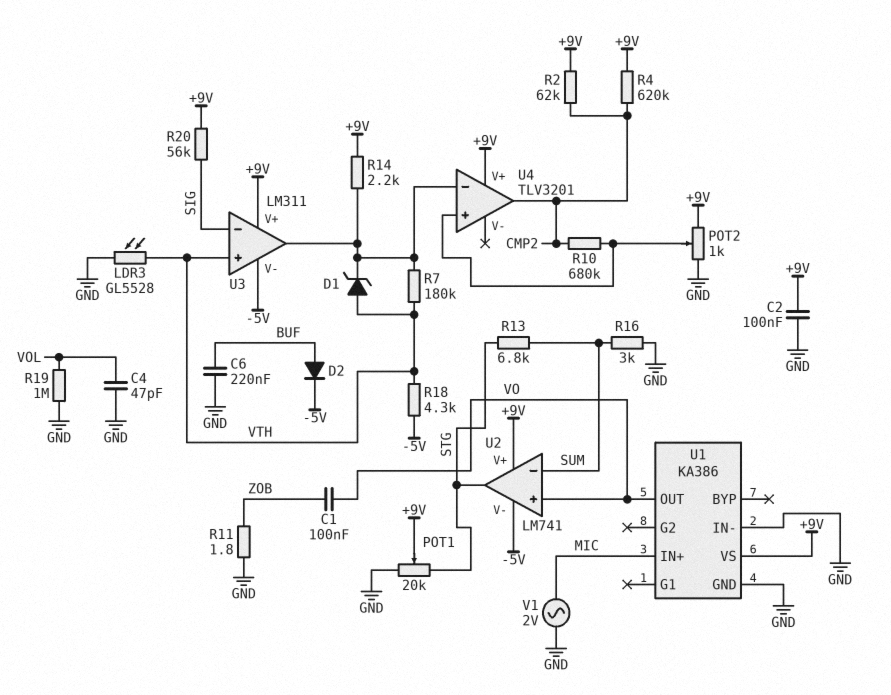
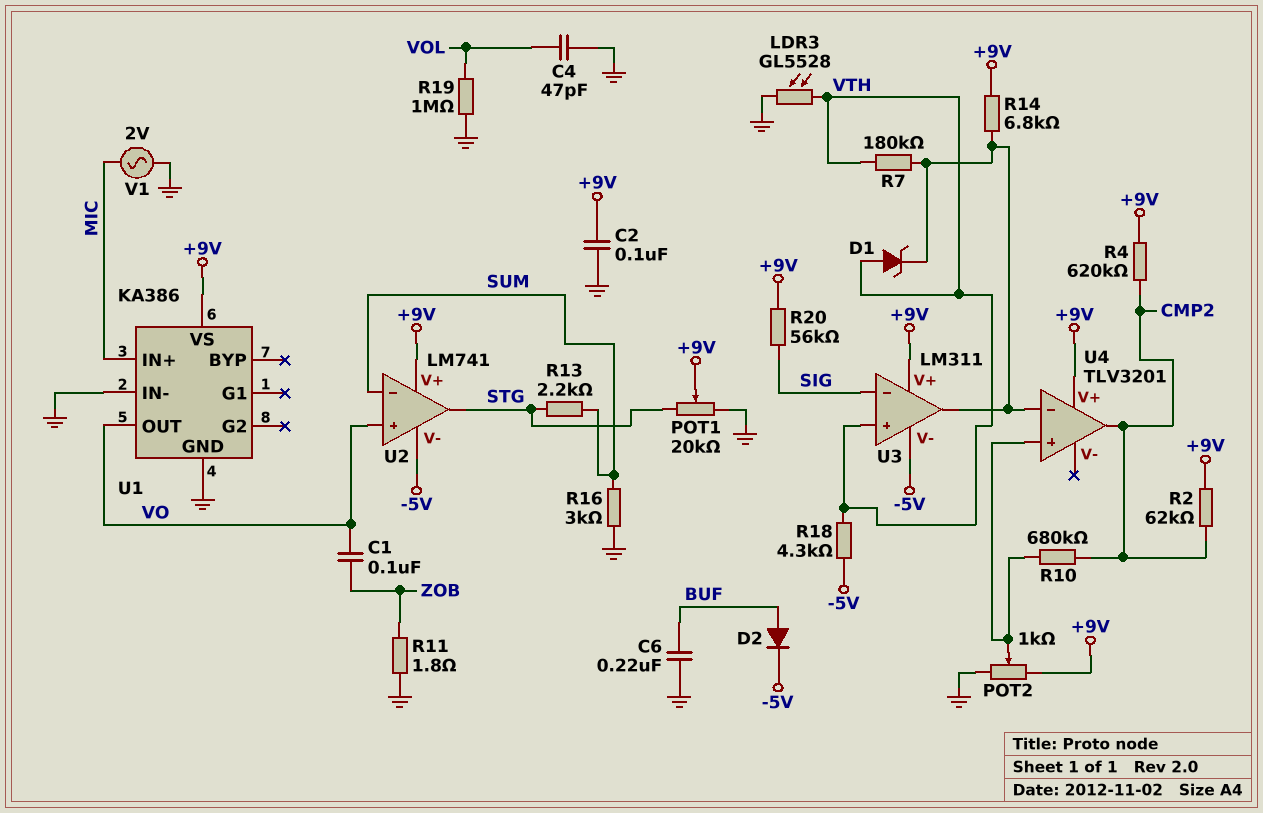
R13: 6.8k (STG, SUM) -> 2.2k (STG, SUM)
R14: 2.2k (+9V, U3/out) -> 6.8k (+9V, U3/out)

